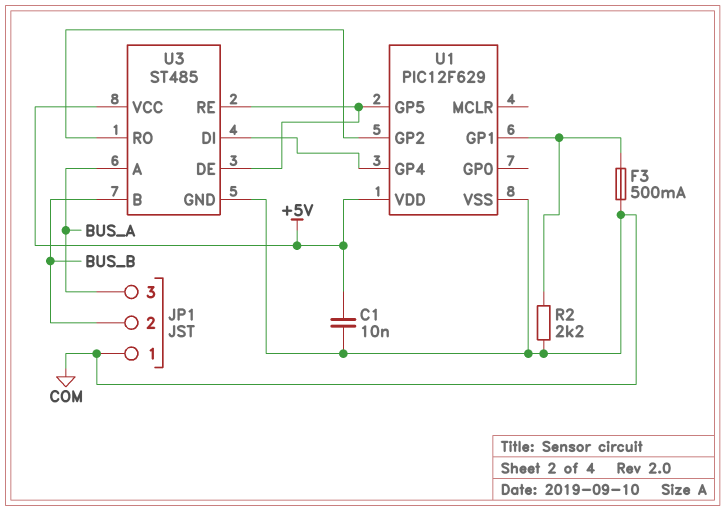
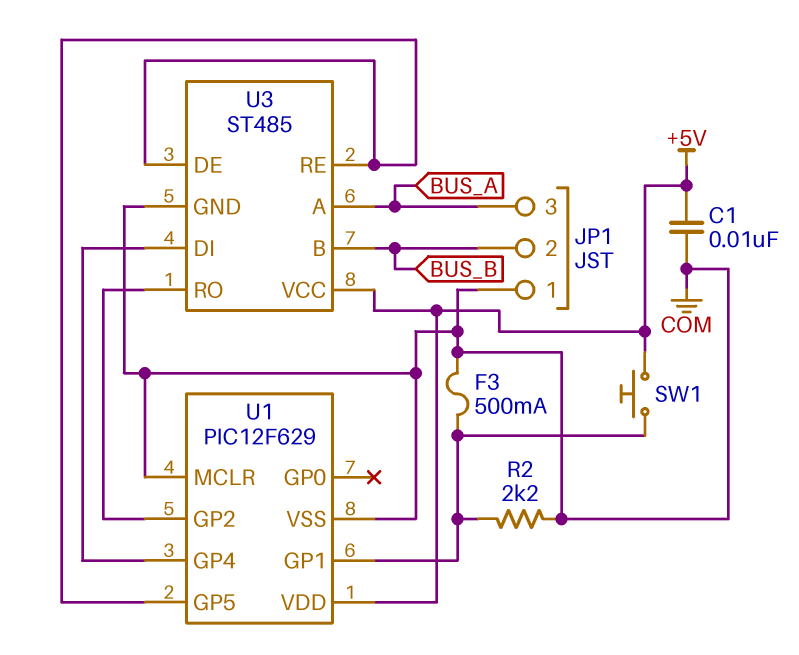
SW1: none -> button (+5V, U1/GP1)
U1 pin MCLR: none -> COM

